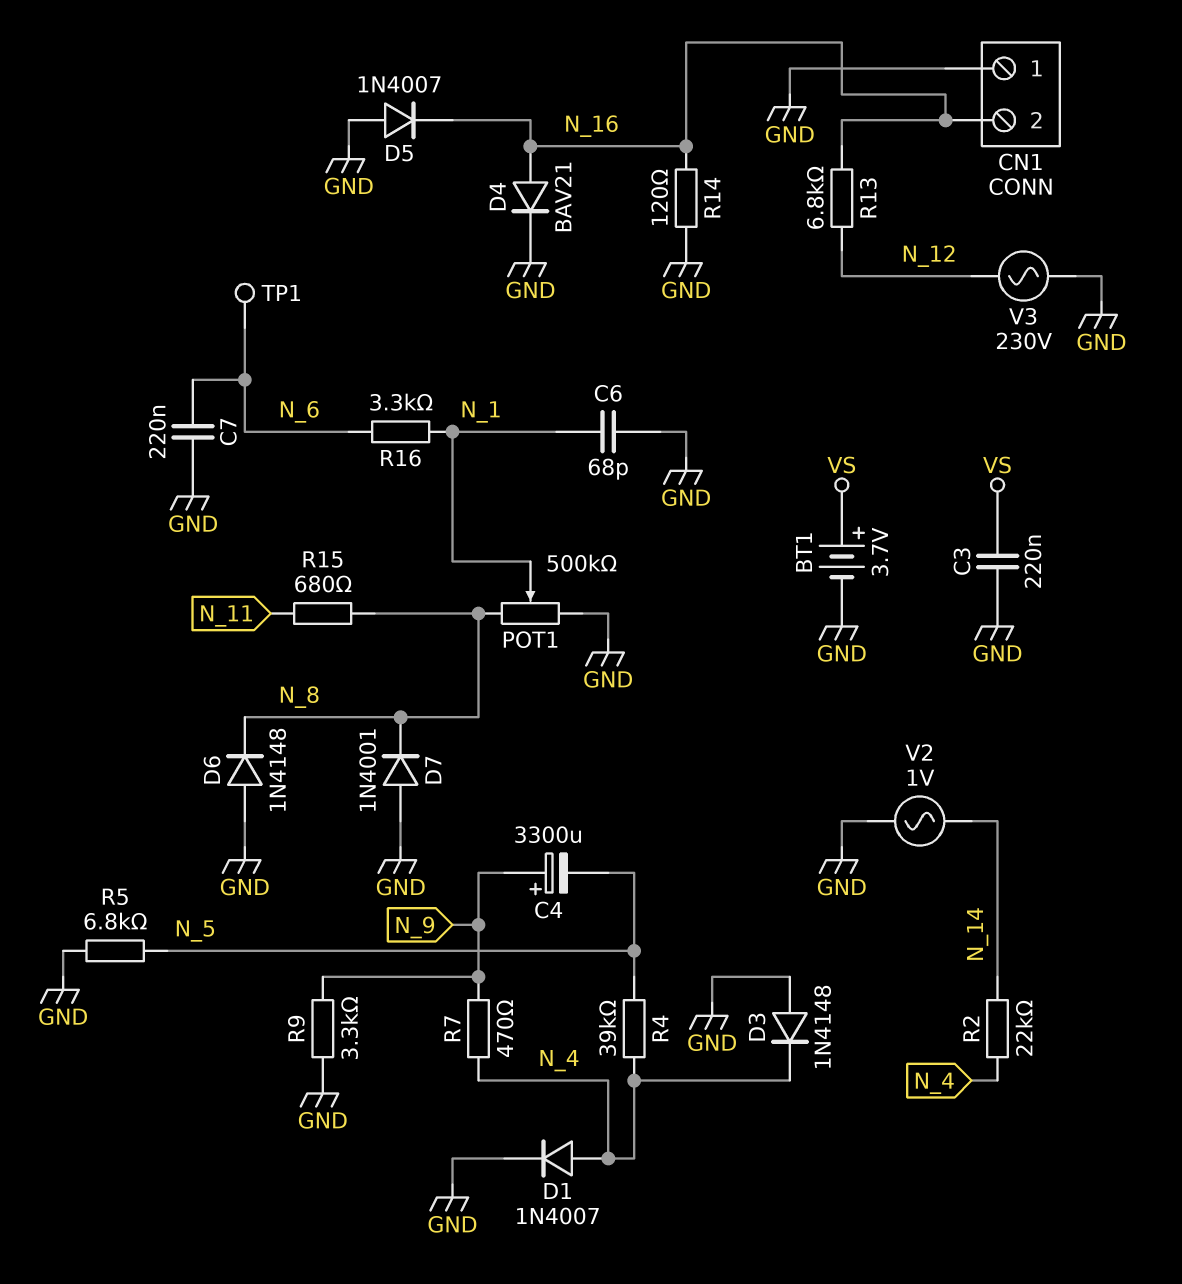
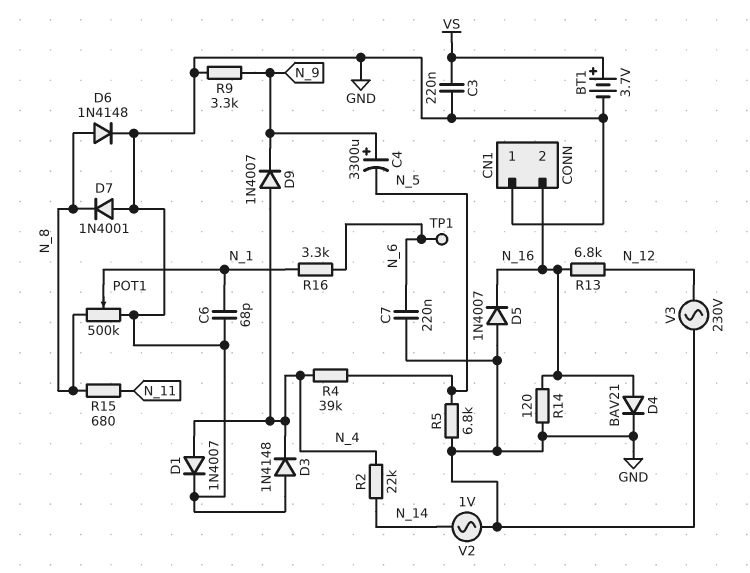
D6: diode 1N4148 (A GND, K N_8) -> diode 1N4148 (A N_8, K GND)
D9: none -> diode 1N4007 (A N_4, K N_9)
R7: 470 (N_4, N_9) -> none

